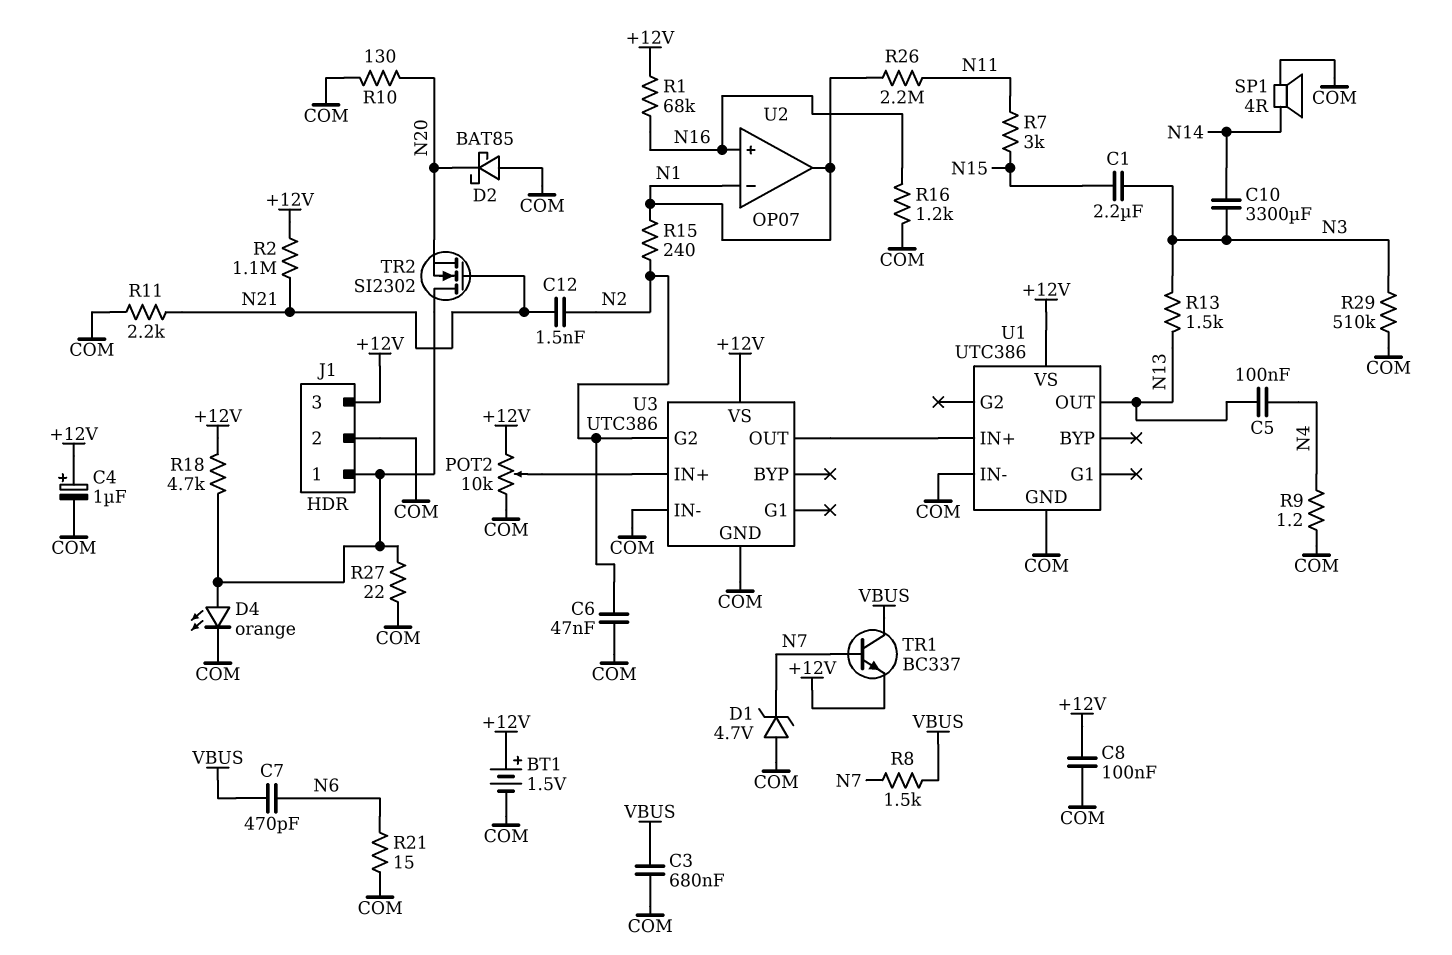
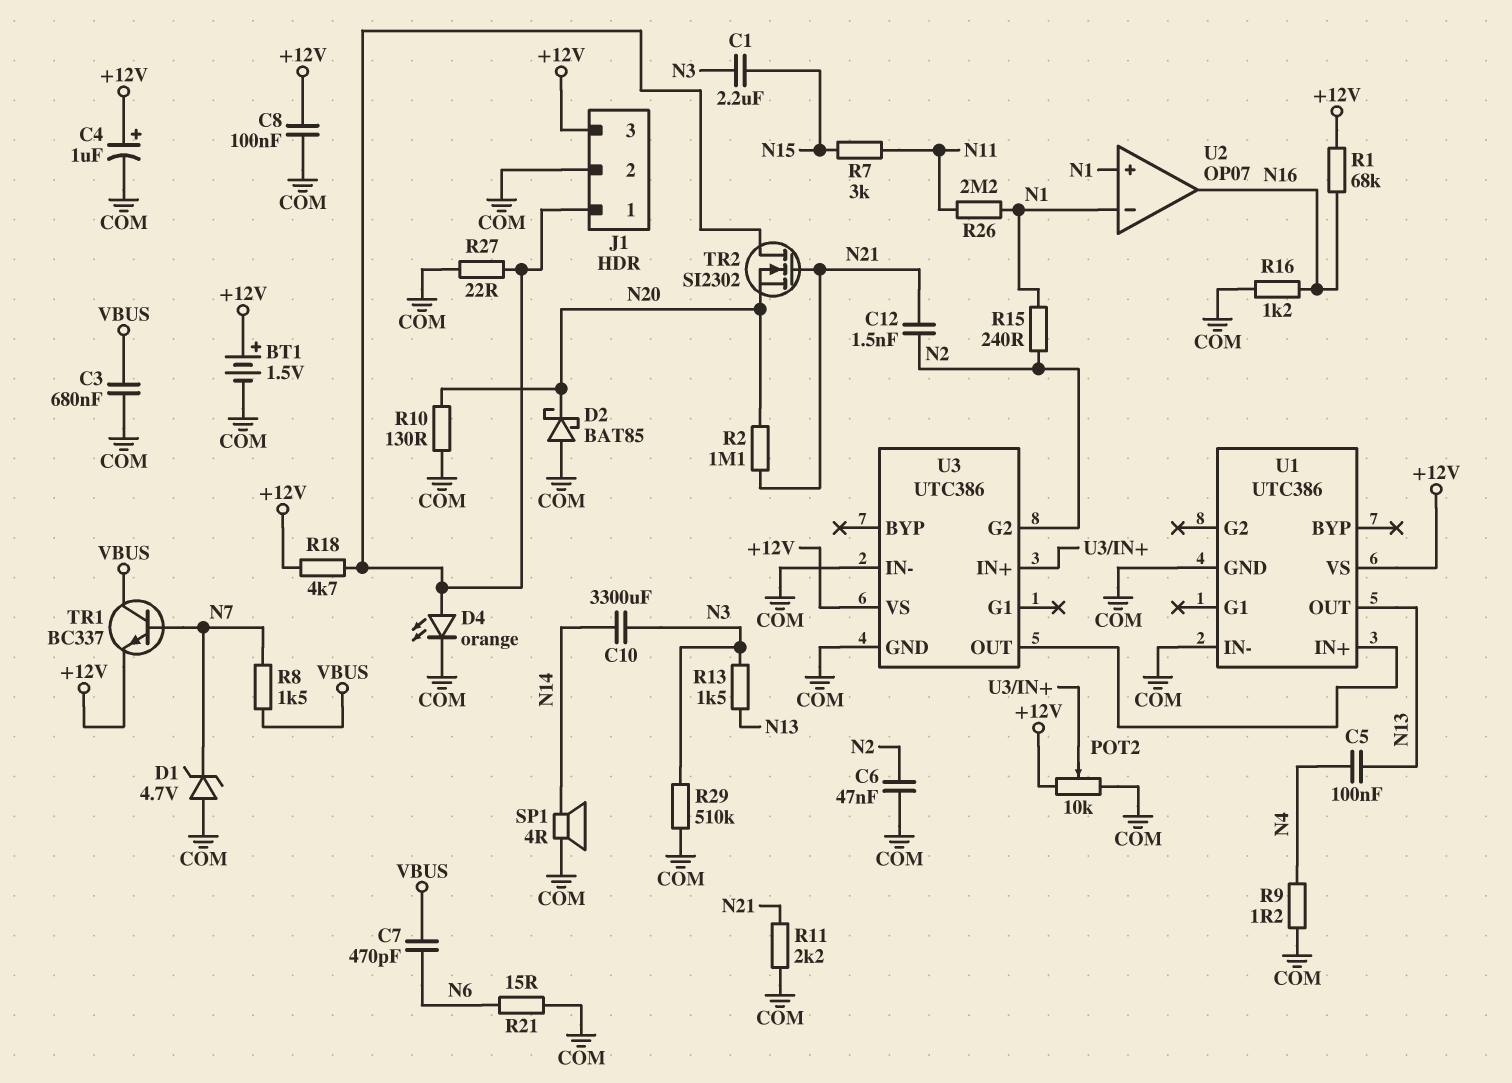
R2: 1.1M (+12V, N21) -> 1.1M (N20, N21)
U2 pin in+: N16 -> N1
U2 pin out: N1 -> N16

